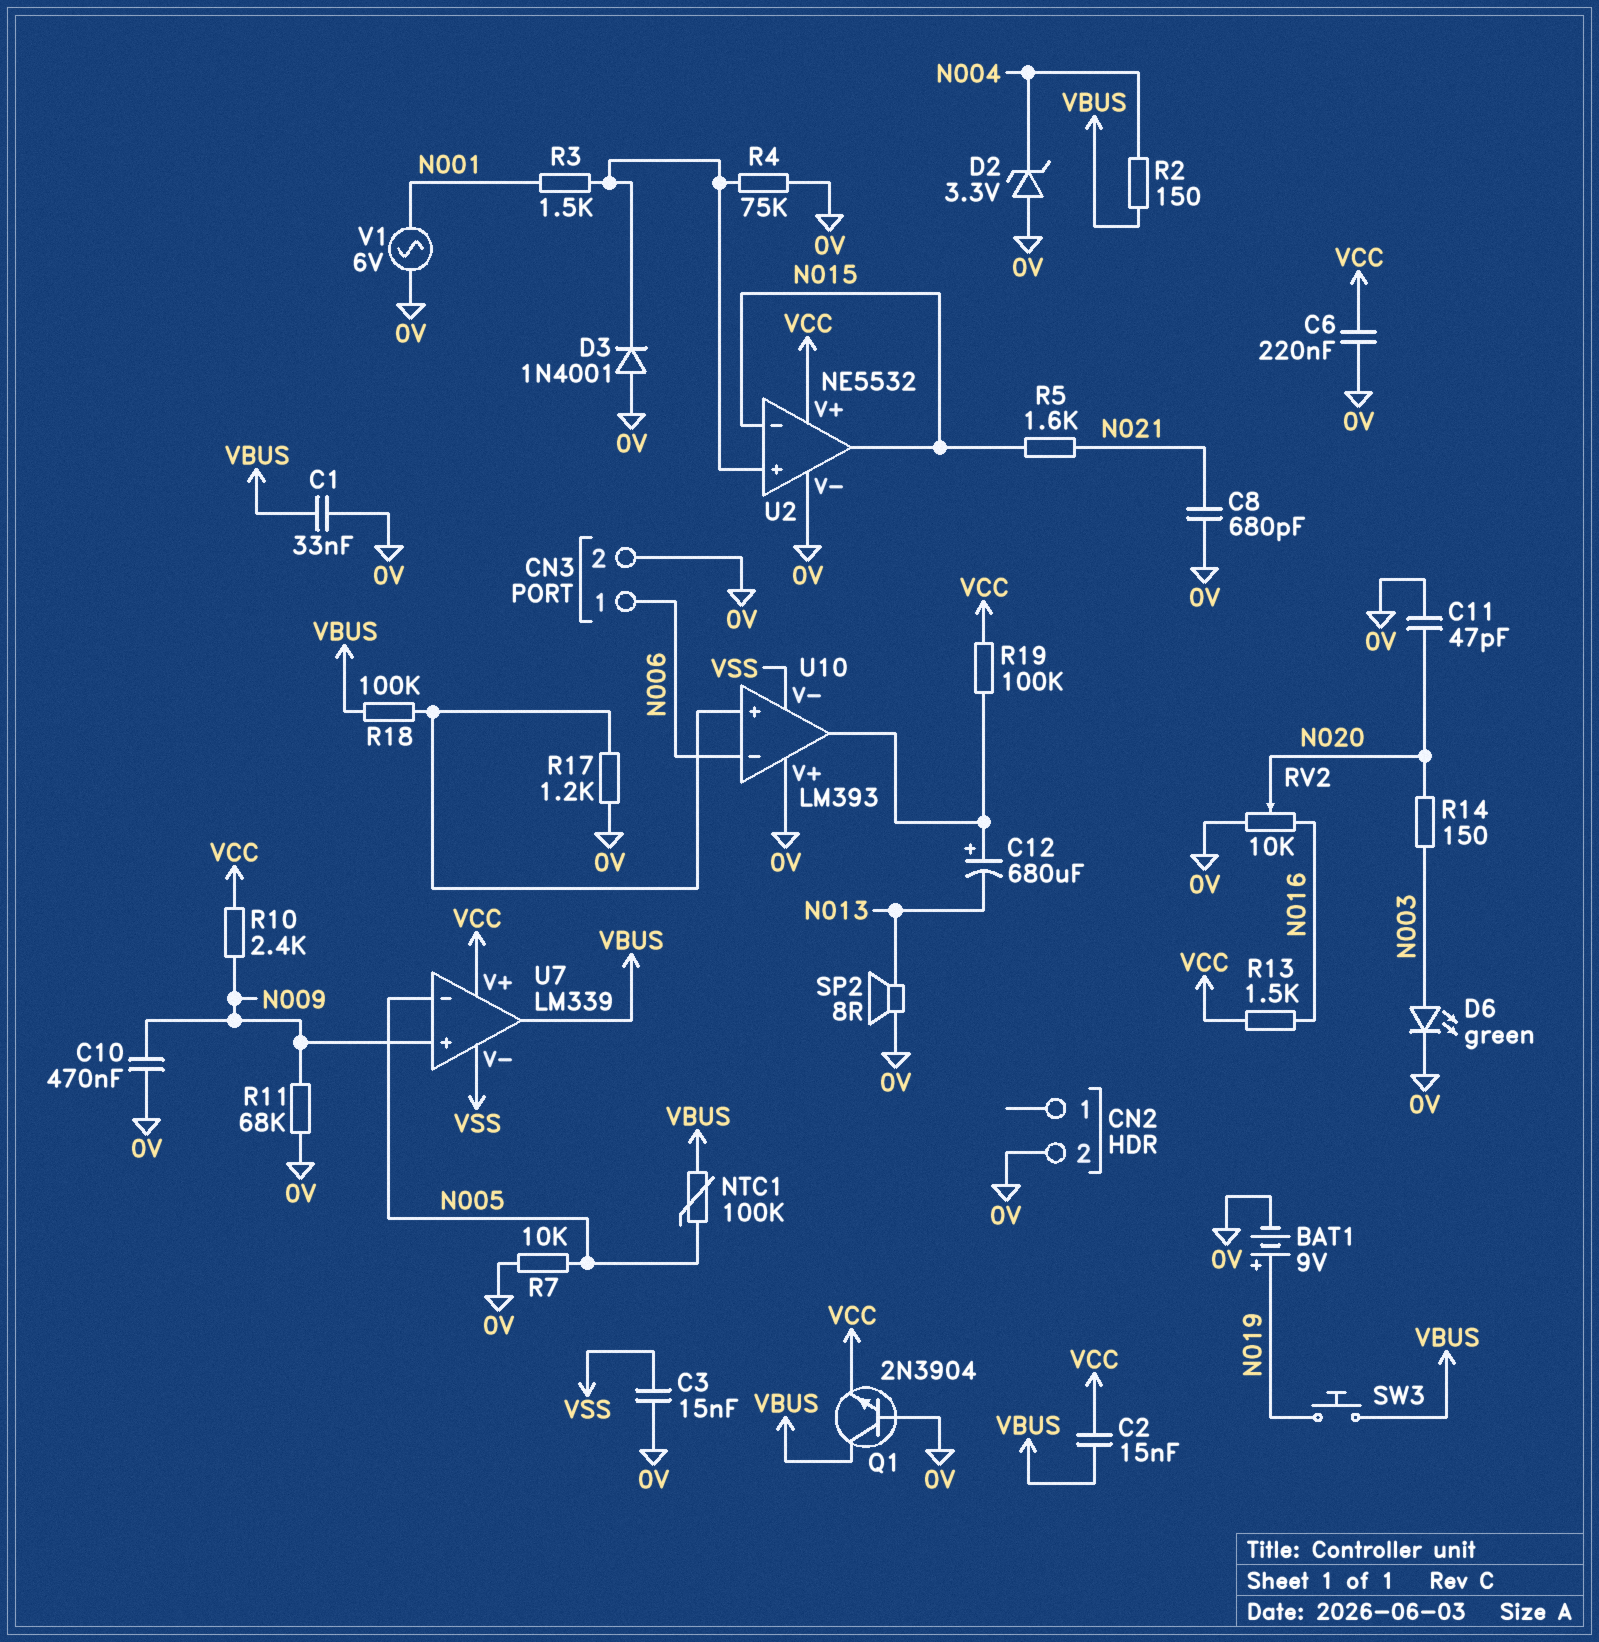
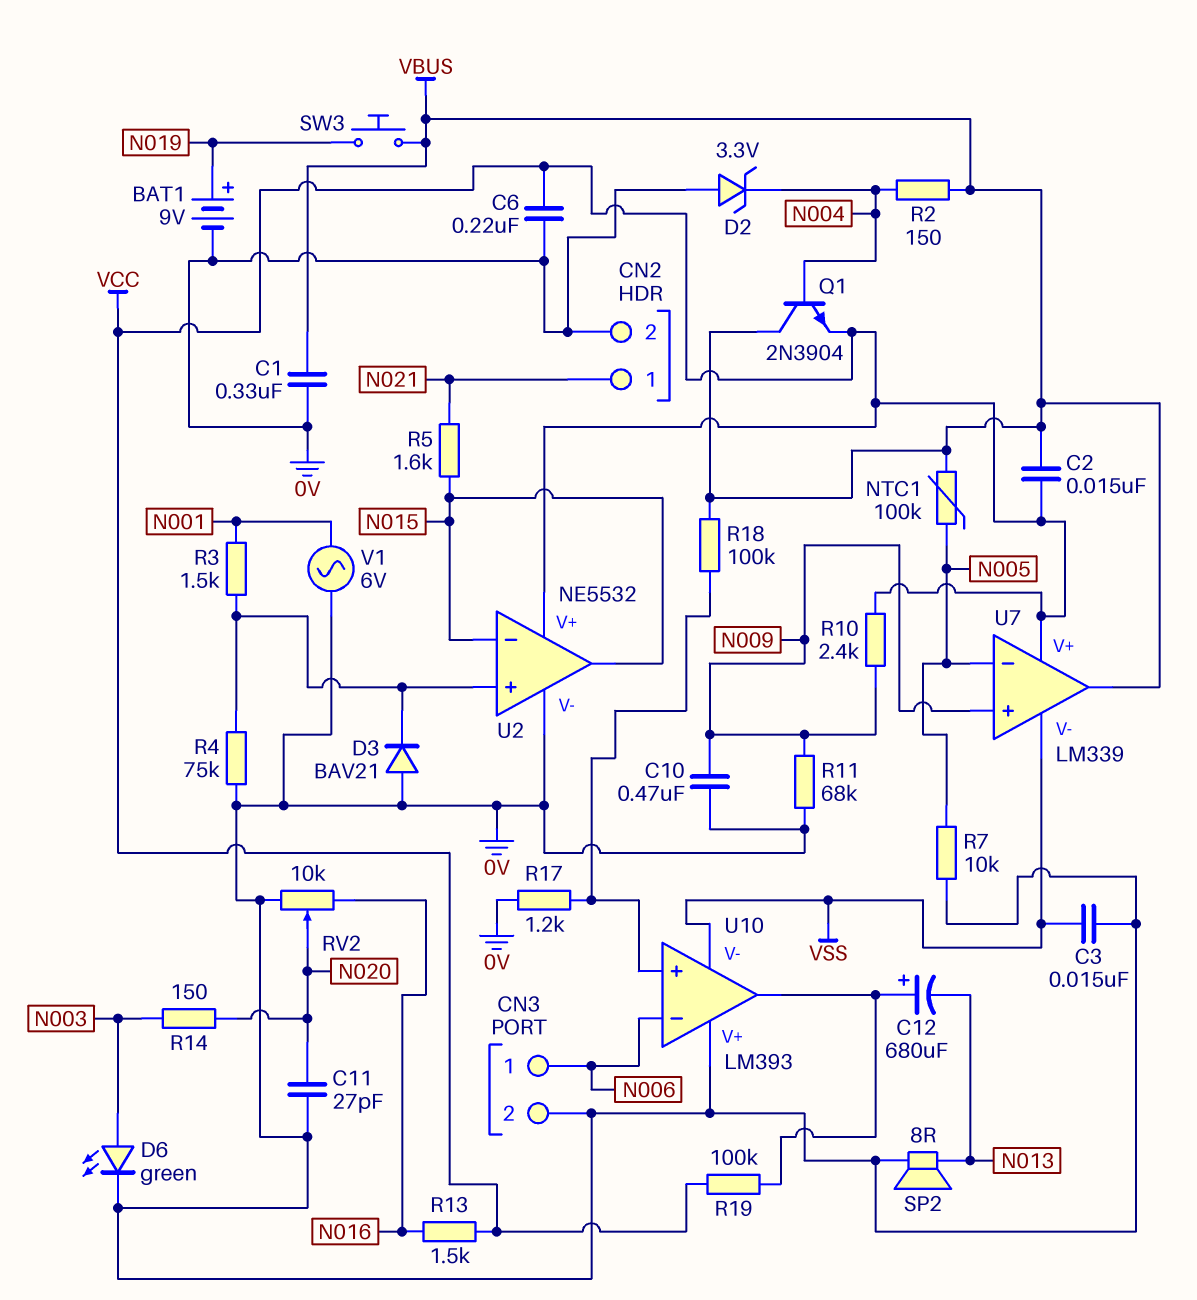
C1: 33nF (0V, VBUS) -> 330nF (0V, VBUS)
C8: 680pF (0V, N021) -> none
C11: 47pF (0V, N020) -> 27pF (0V, N020)
CN2 pin 1: none -> N021
D3: diode 1N4001 (A 0V, K U2/in+) -> diode BAV21 (A 0V, K U2/in+)
Q1: NPN 2N3904 (B 0V, C VBUS, E VCC) -> NPN 2N3904 (B N004, C VBUS, E VCC)

